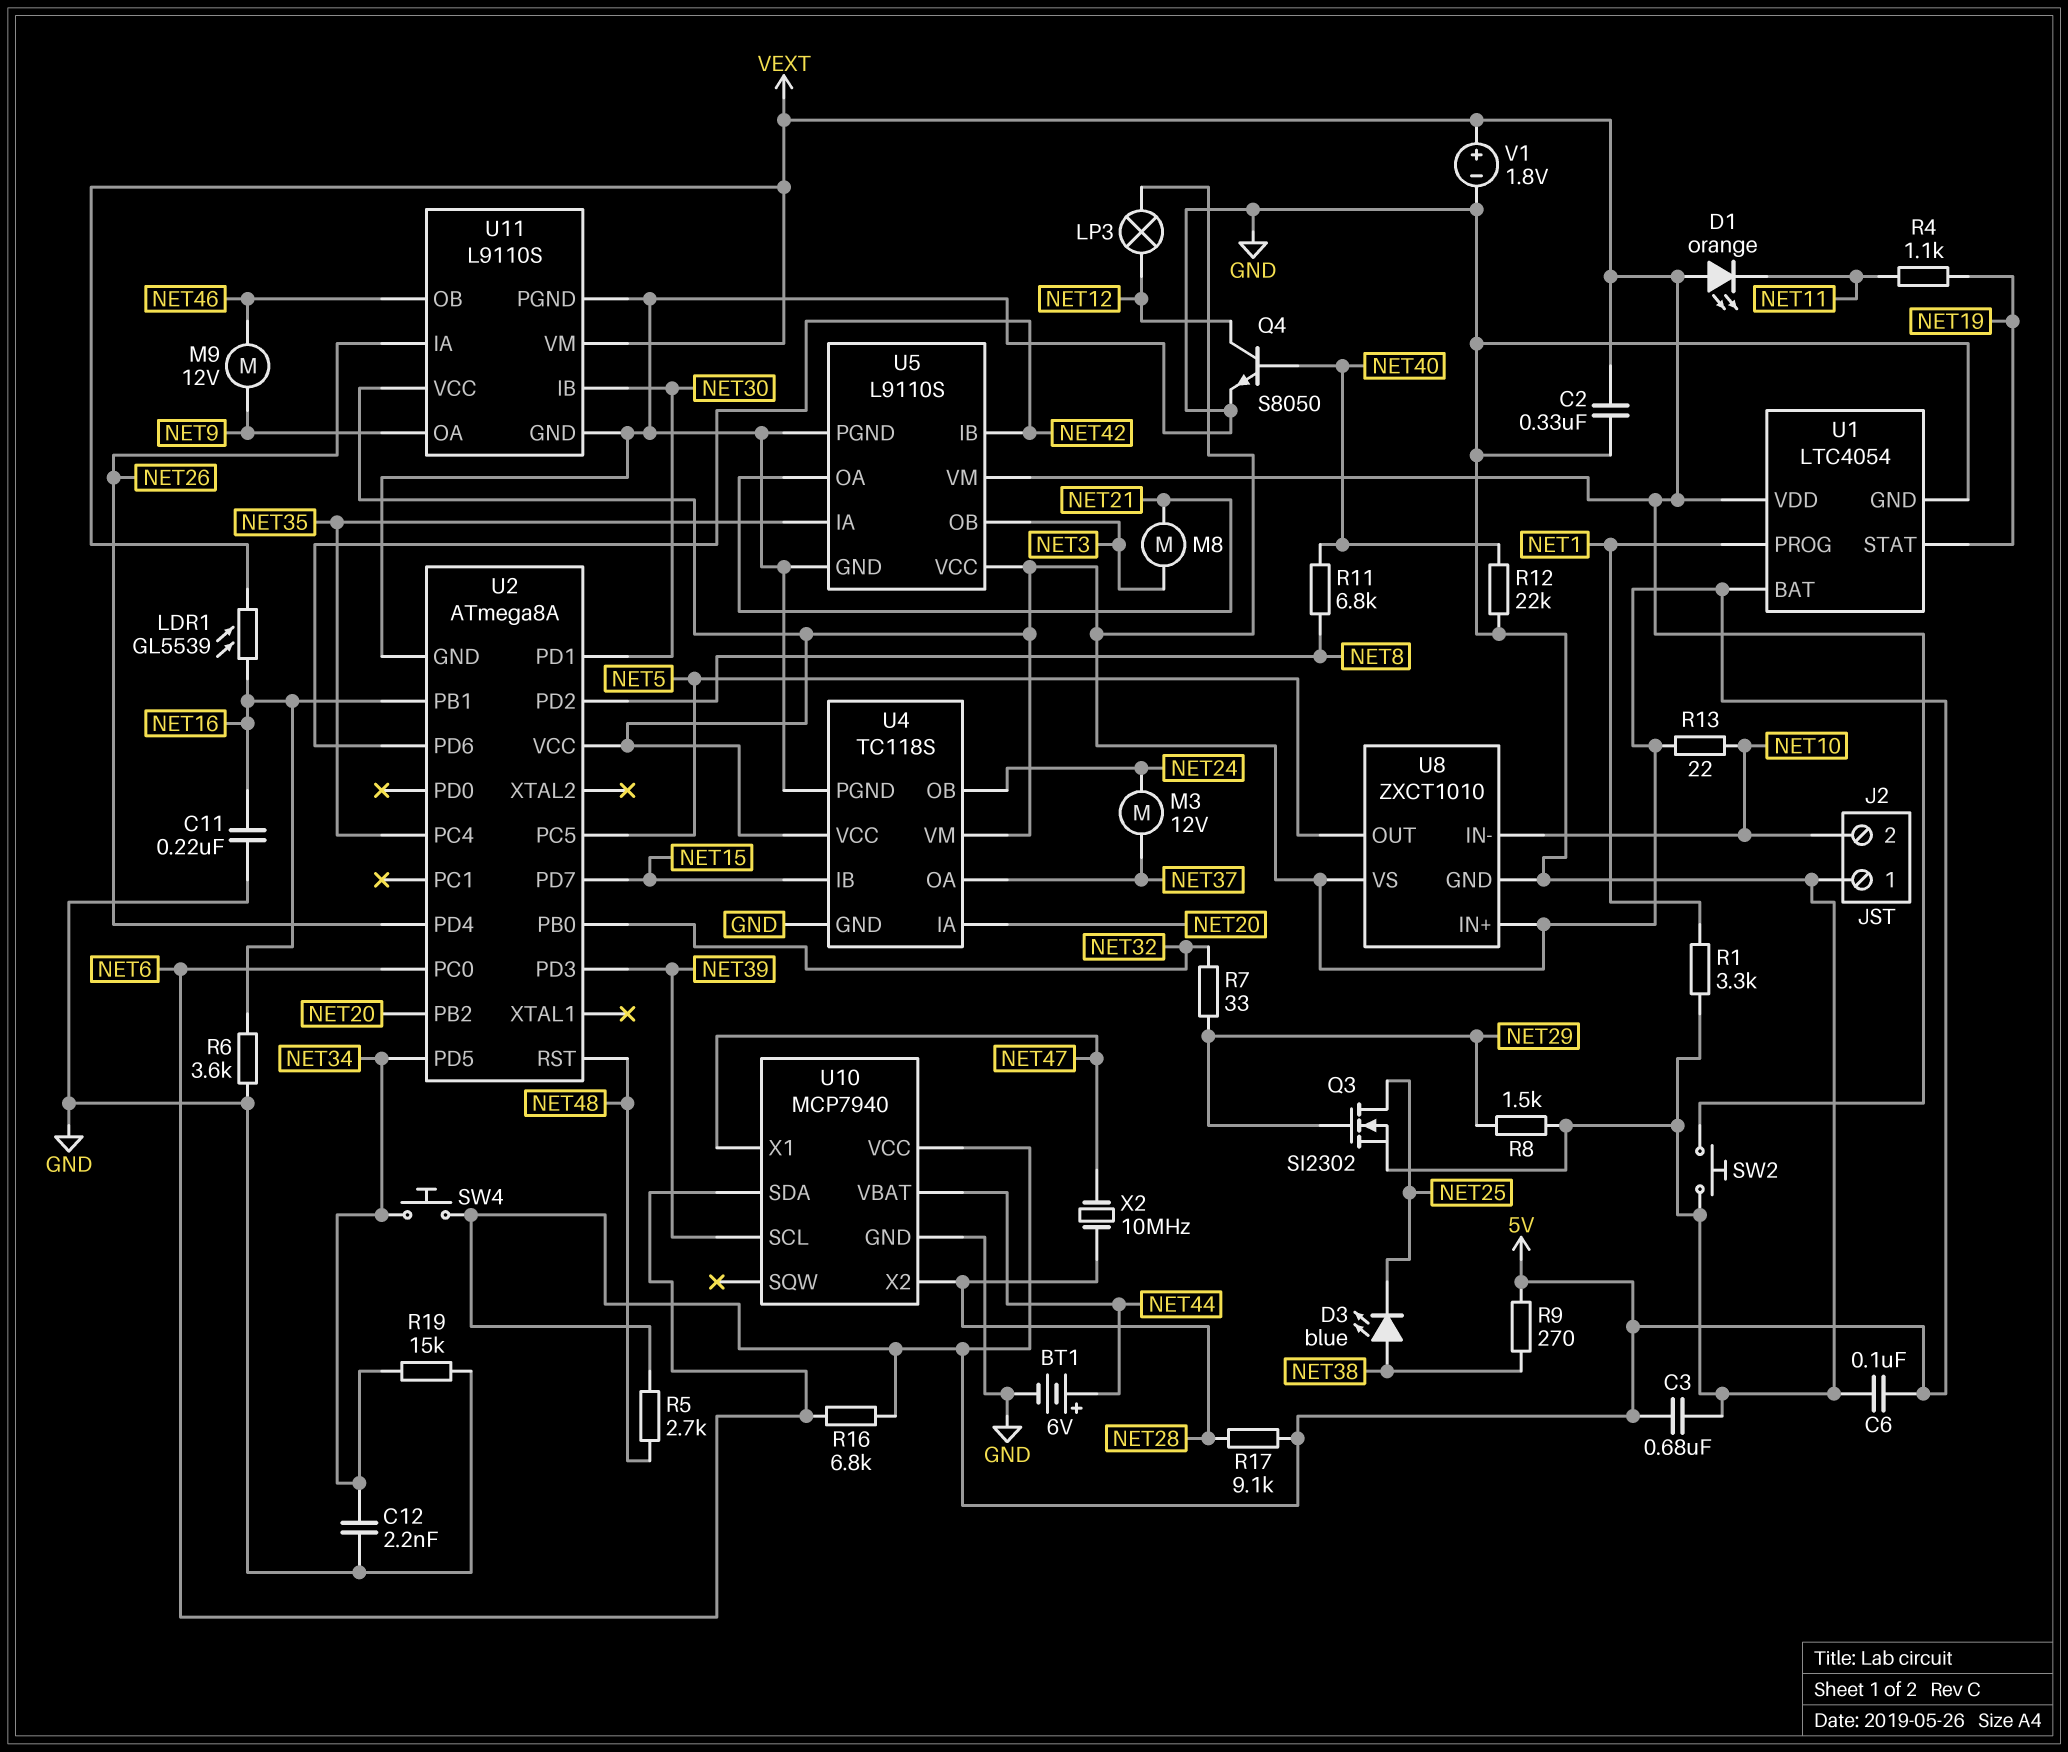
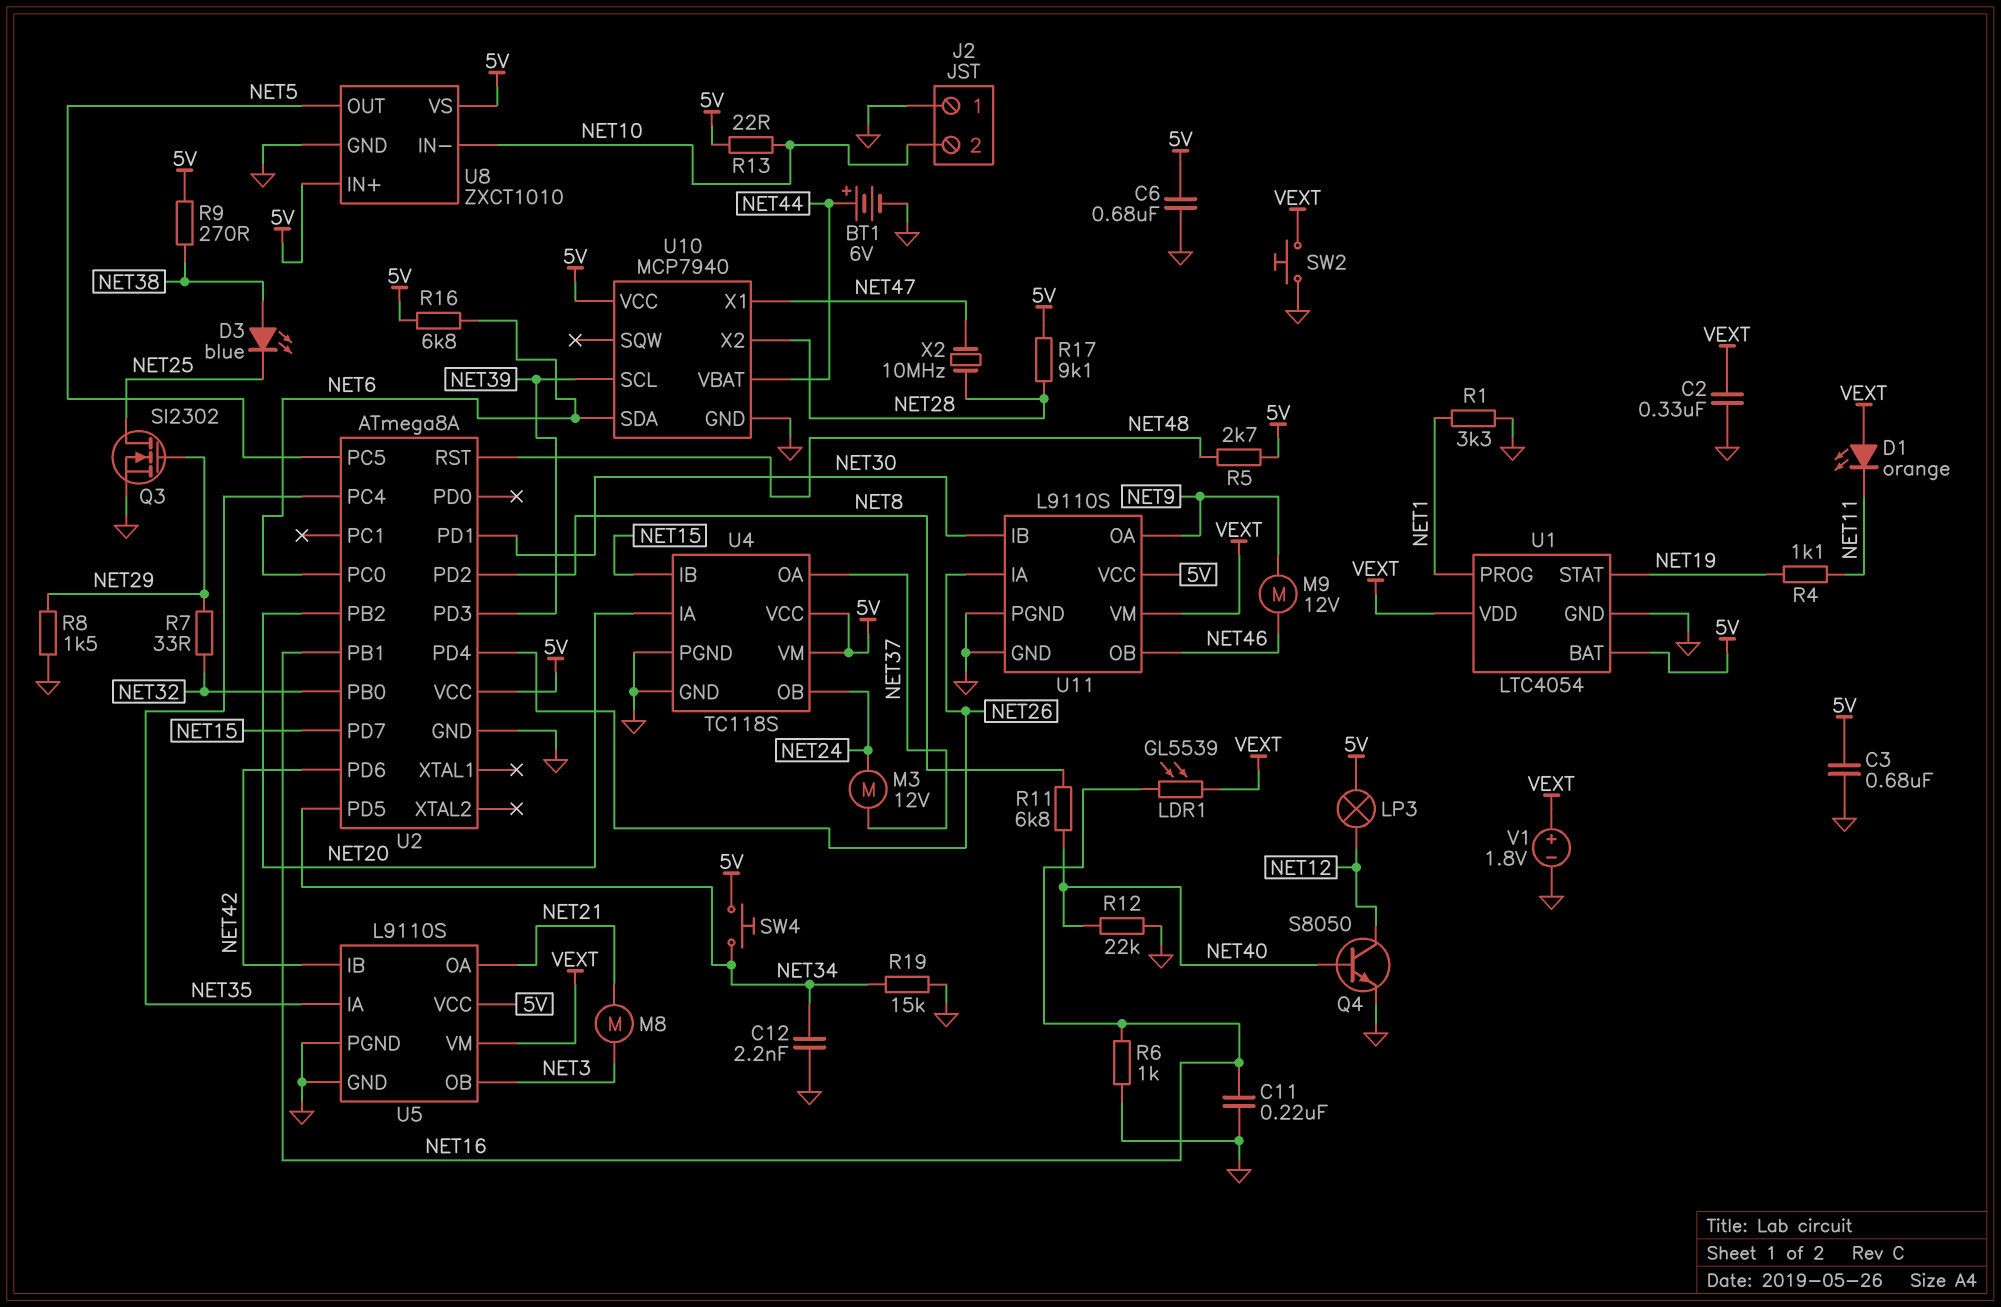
C6: 100nF (5V, GND) -> 680nF (5V, GND)
R6: 3.6k (GND, NET16) -> 1k (GND, NET16)

